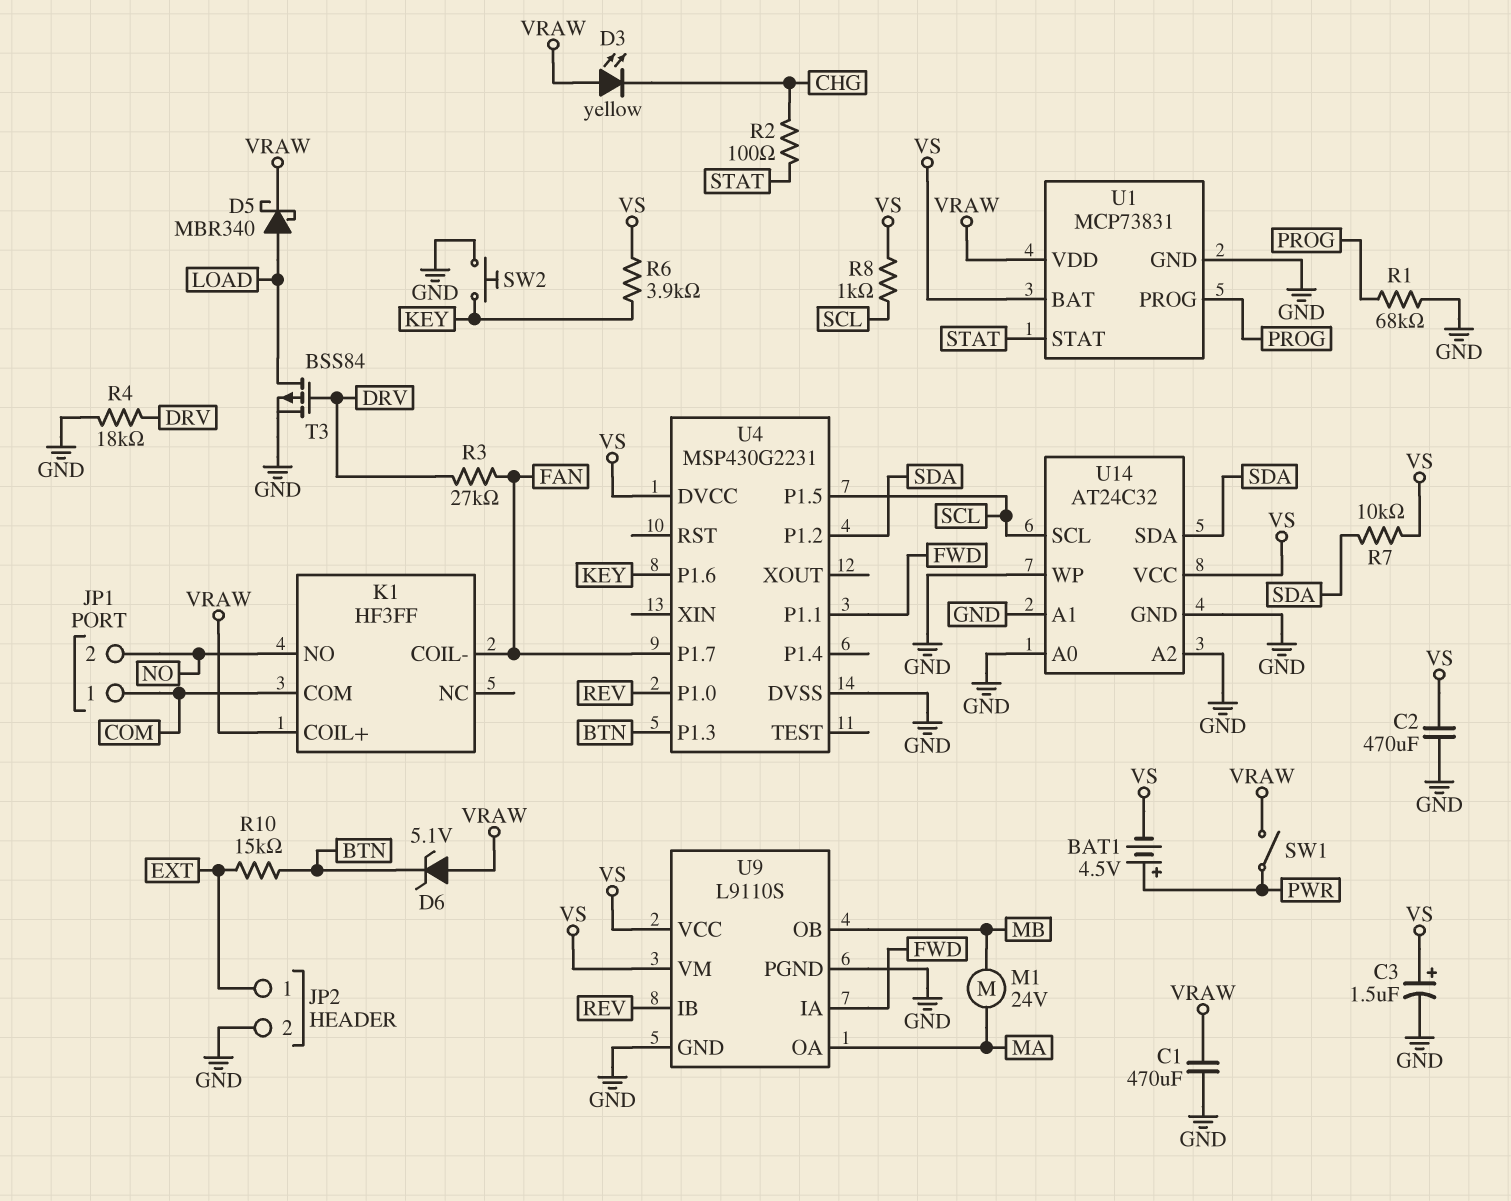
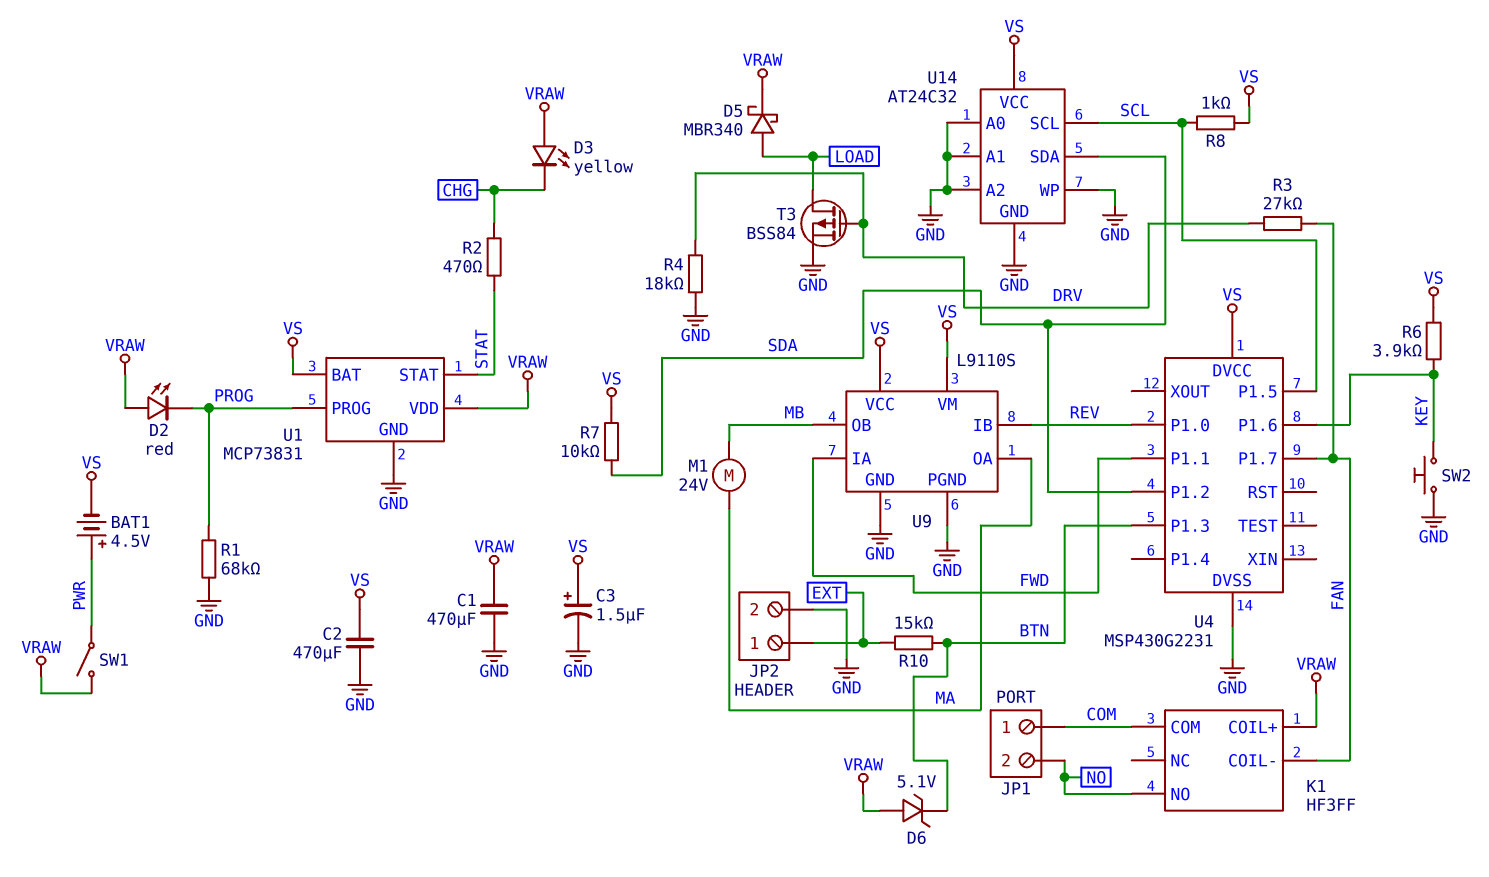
D2: none -> LED red (A VRAW, K PROG)
R2: 100 (CHG, STAT) -> 470 (CHG, STAT)

